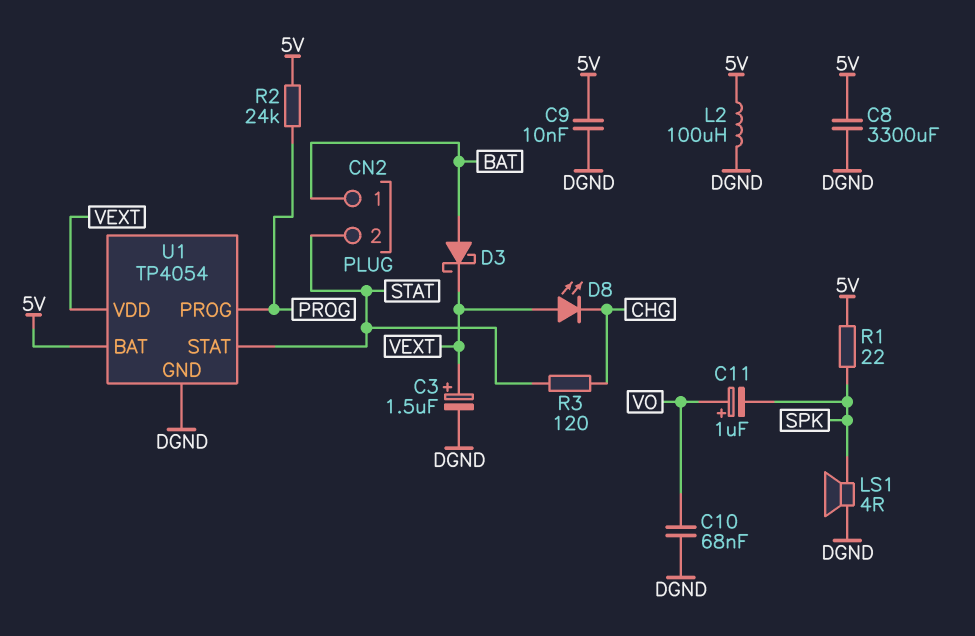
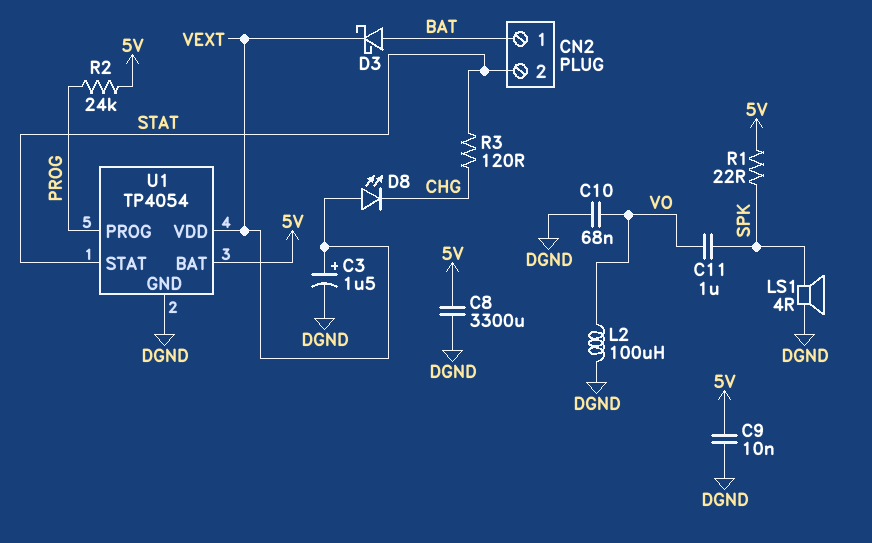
C11: 1uF (plus VO, minus SPK) -> 1uF (SPK, VO)
L2: 100uH (5V, DGND) -> 100uH (DGND, VO)

